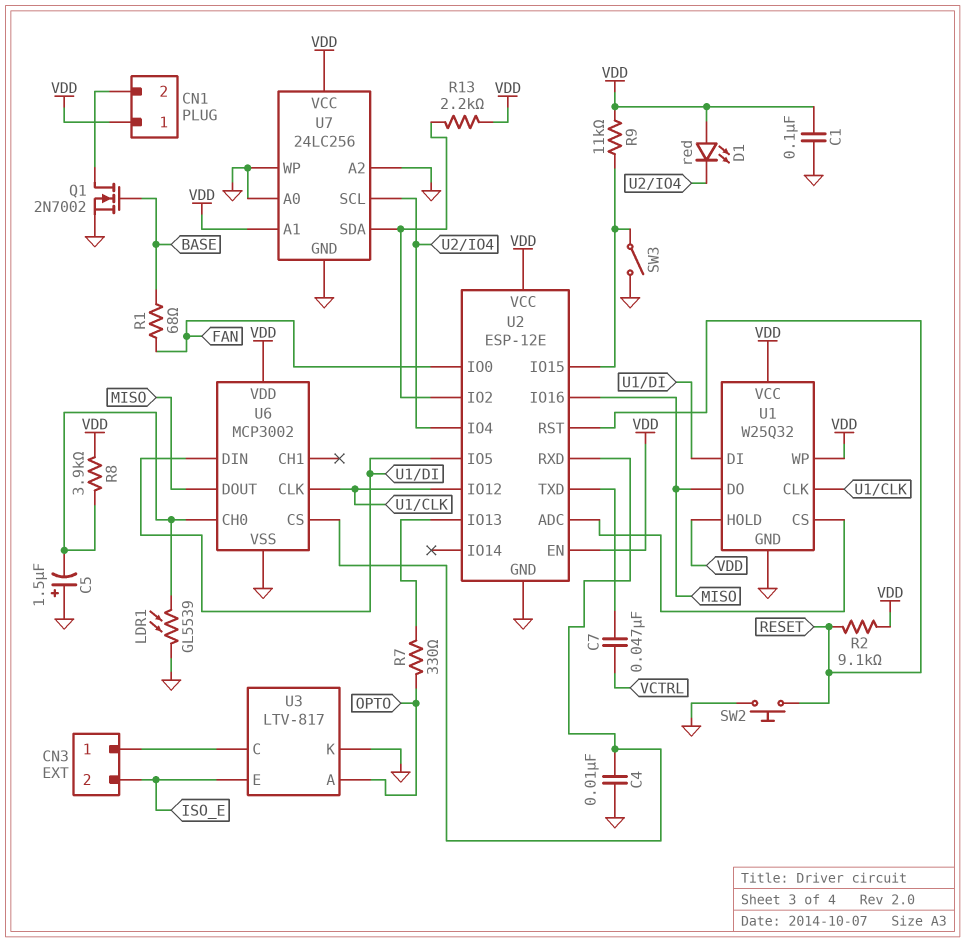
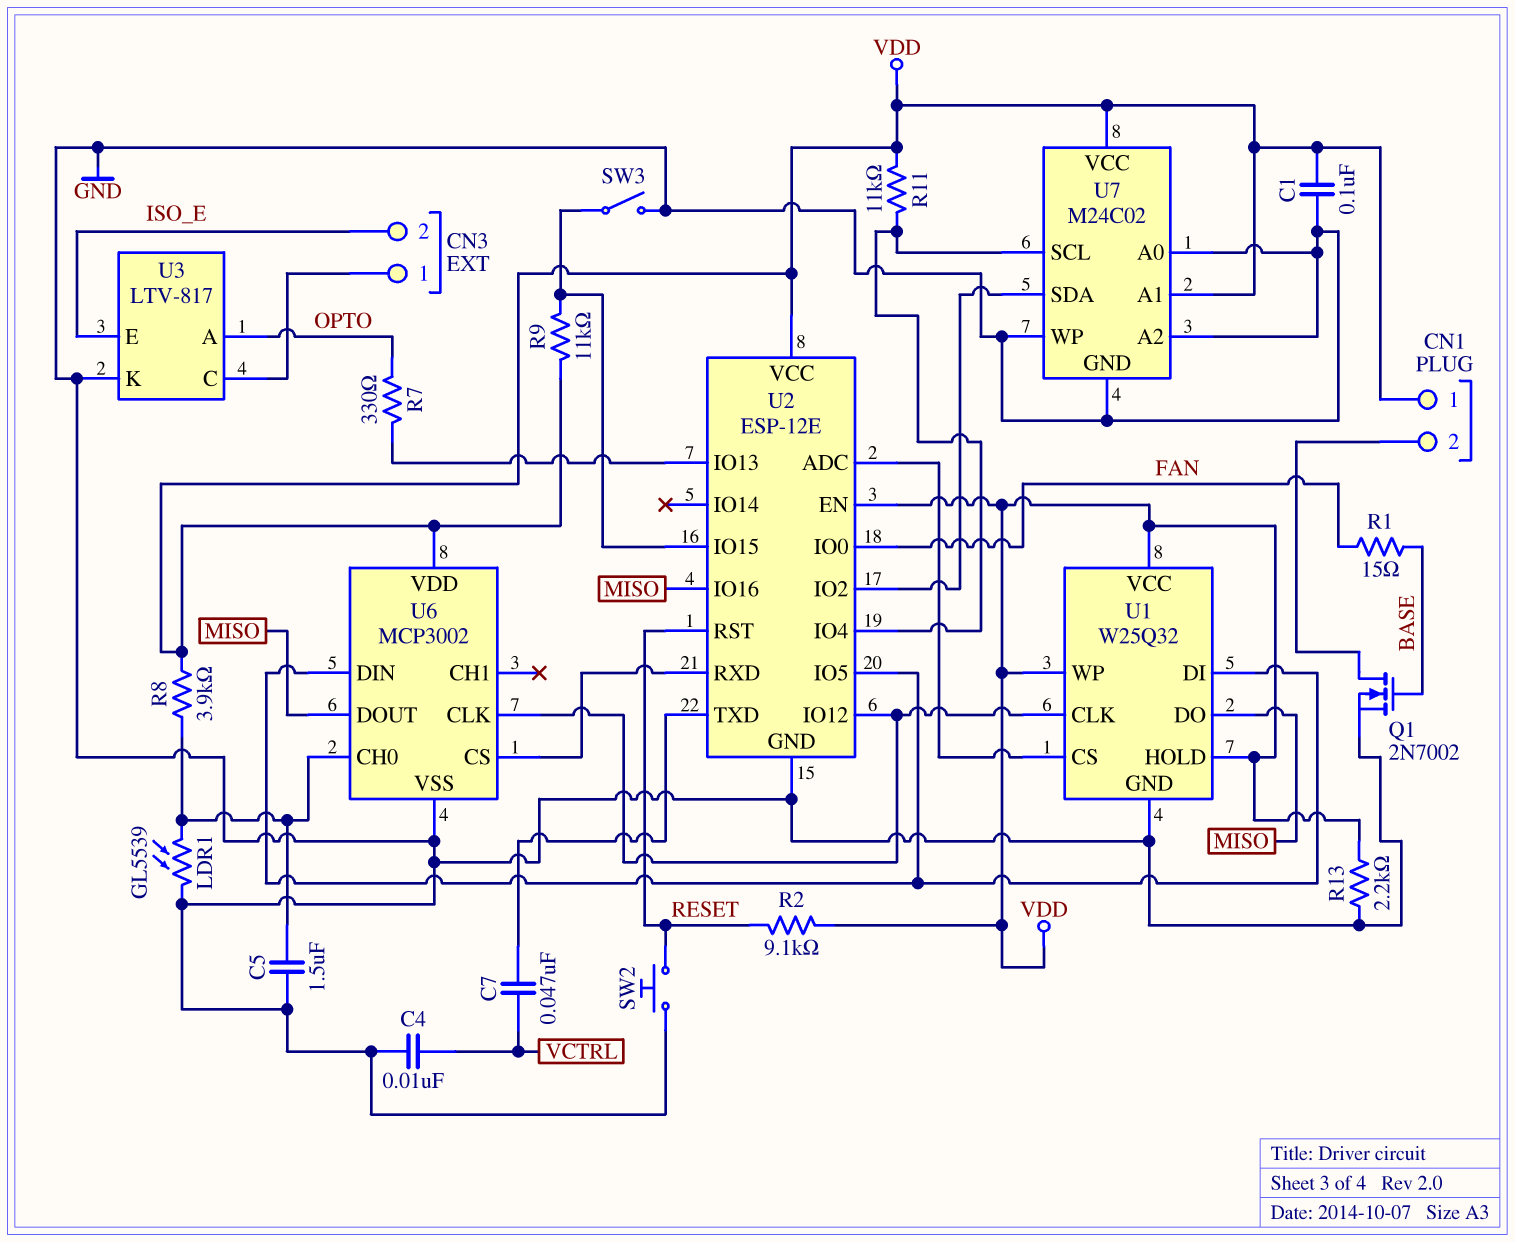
C4: 10nF (GND, U2/RXD) -> 10nF (GND, VCTRL)
C5: 1.5uF (plus GND, minus U6/CH0) -> 1.5uF (GND, U6/CH0)
D1: LED red (A VDD, K U2/IO4) -> none
R1: 68 (BASE, FAN) -> 15 (BASE, FAN)
R11: none -> 11k (U2/IO4, VDD)
R13: 2.2k (U2/IO2, VDD) -> 2.2k (GND, VDD)
U7: 24LC256 -> M24C02

